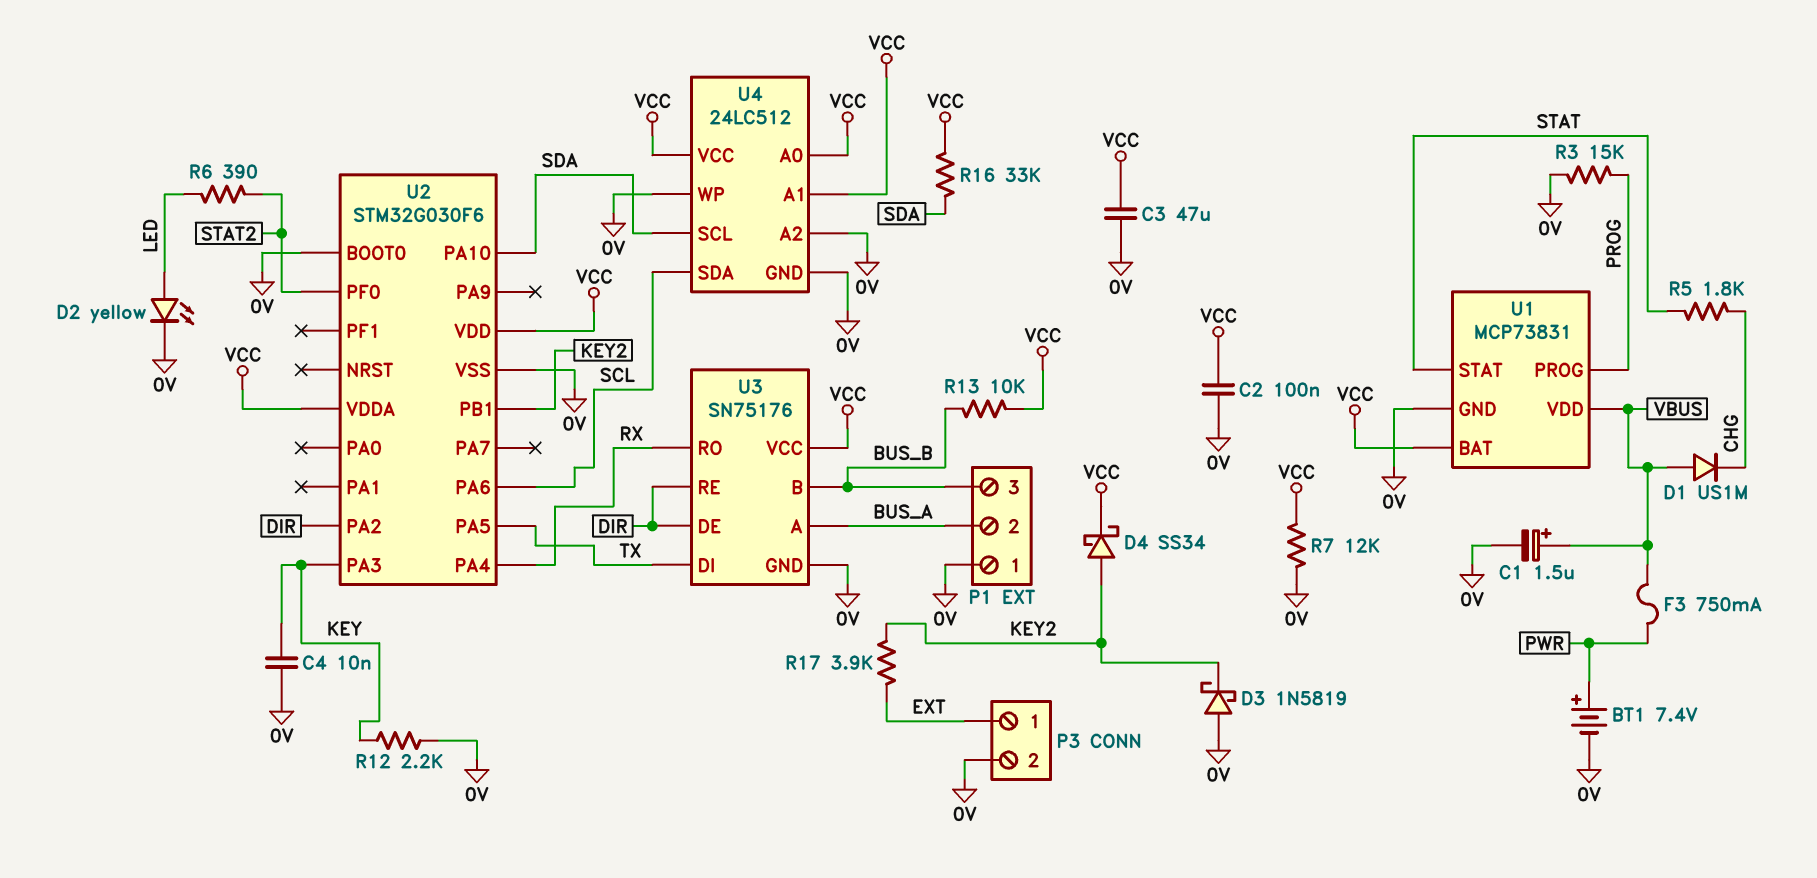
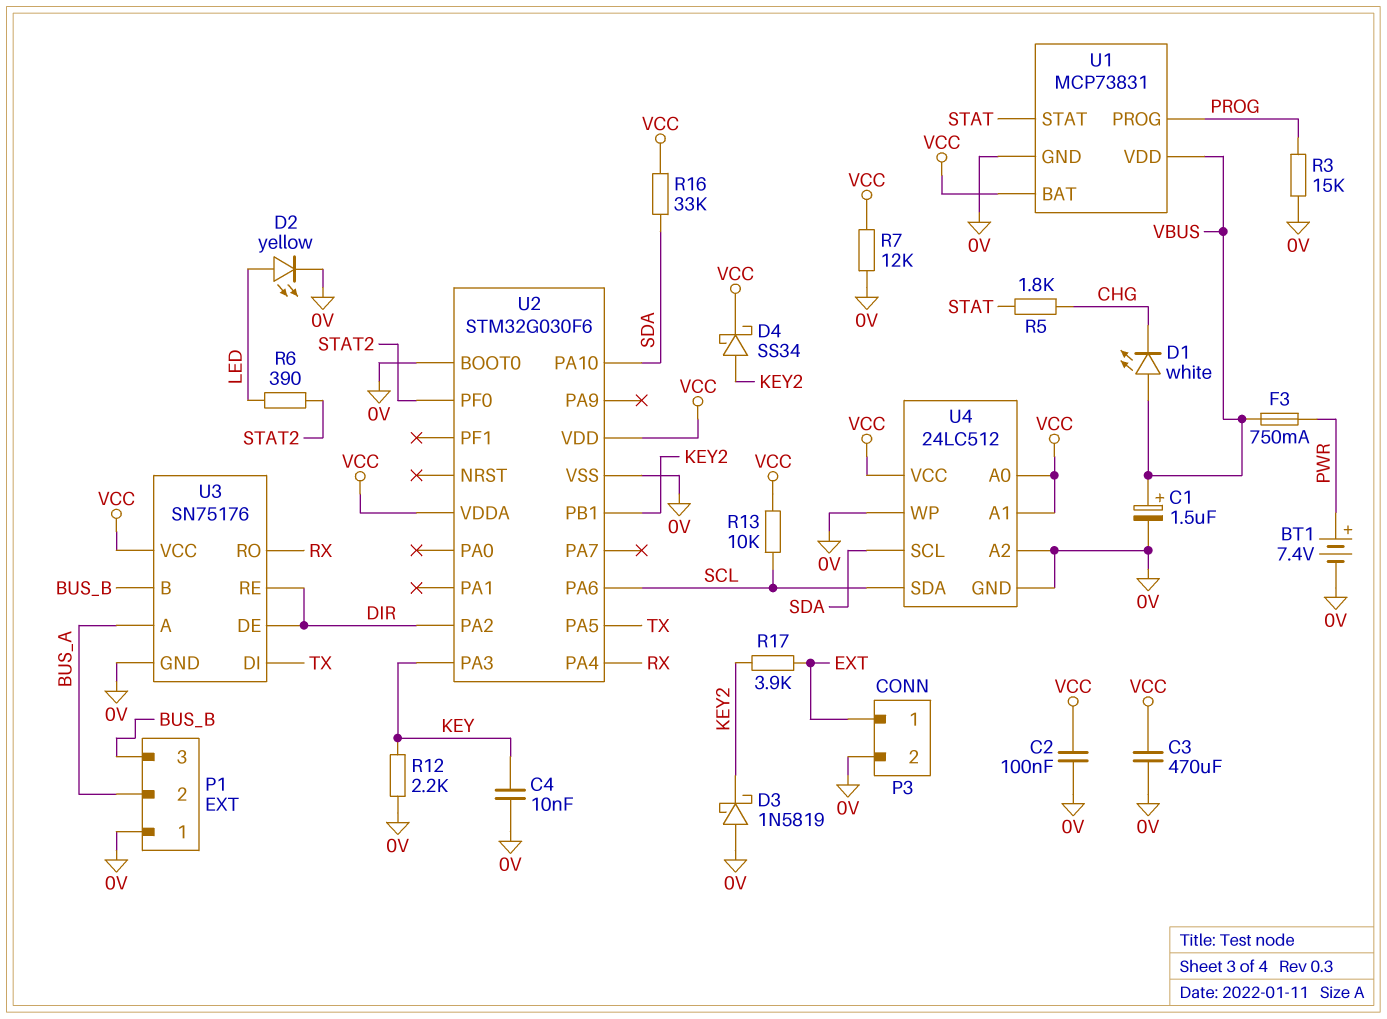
C3: 47uF (0V, VCC) -> 470uF (0V, VCC)
D1: diode US1M (A VBUS, K CHG) -> LED white (A VBUS, K CHG)
R13: 10k (BUS_B, VCC) -> 10k (SCL, VCC)

